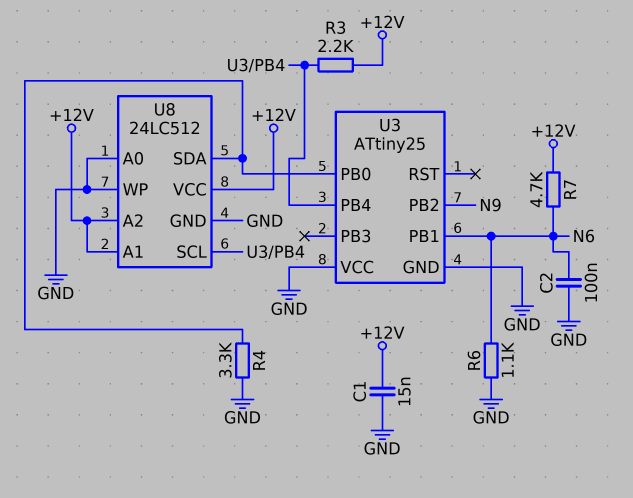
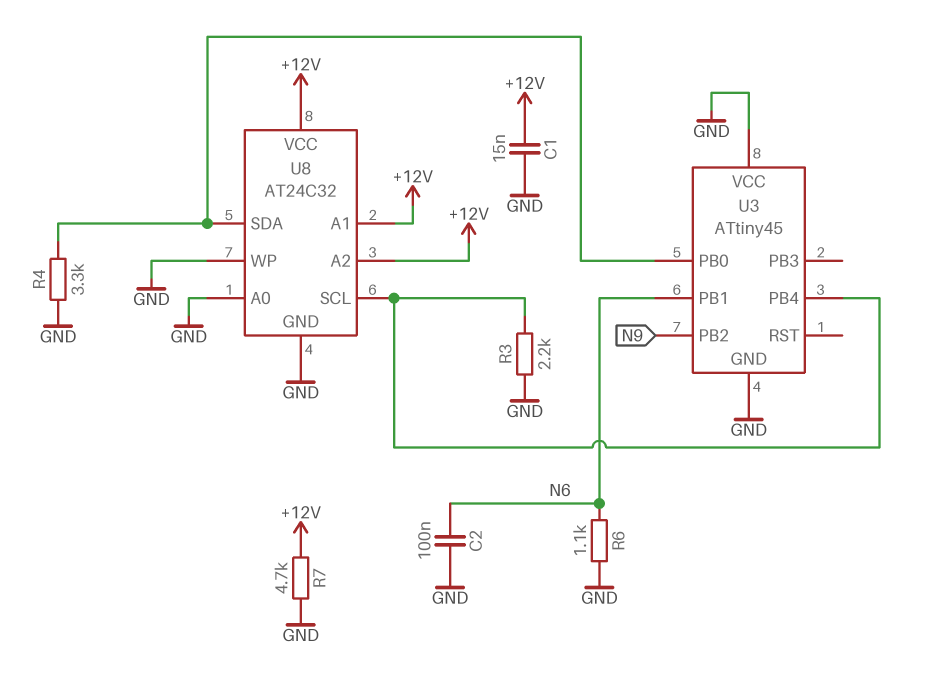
R3: 2.2k (+12V, U3/PB4) -> 2.2k (GND, U3/PB4)
R7: 4.7k (+12V, N6) -> 4.7k (+12V, GND)
U3: ATtiny25 -> ATtiny45
U8: 24LC512 -> AT24C32

